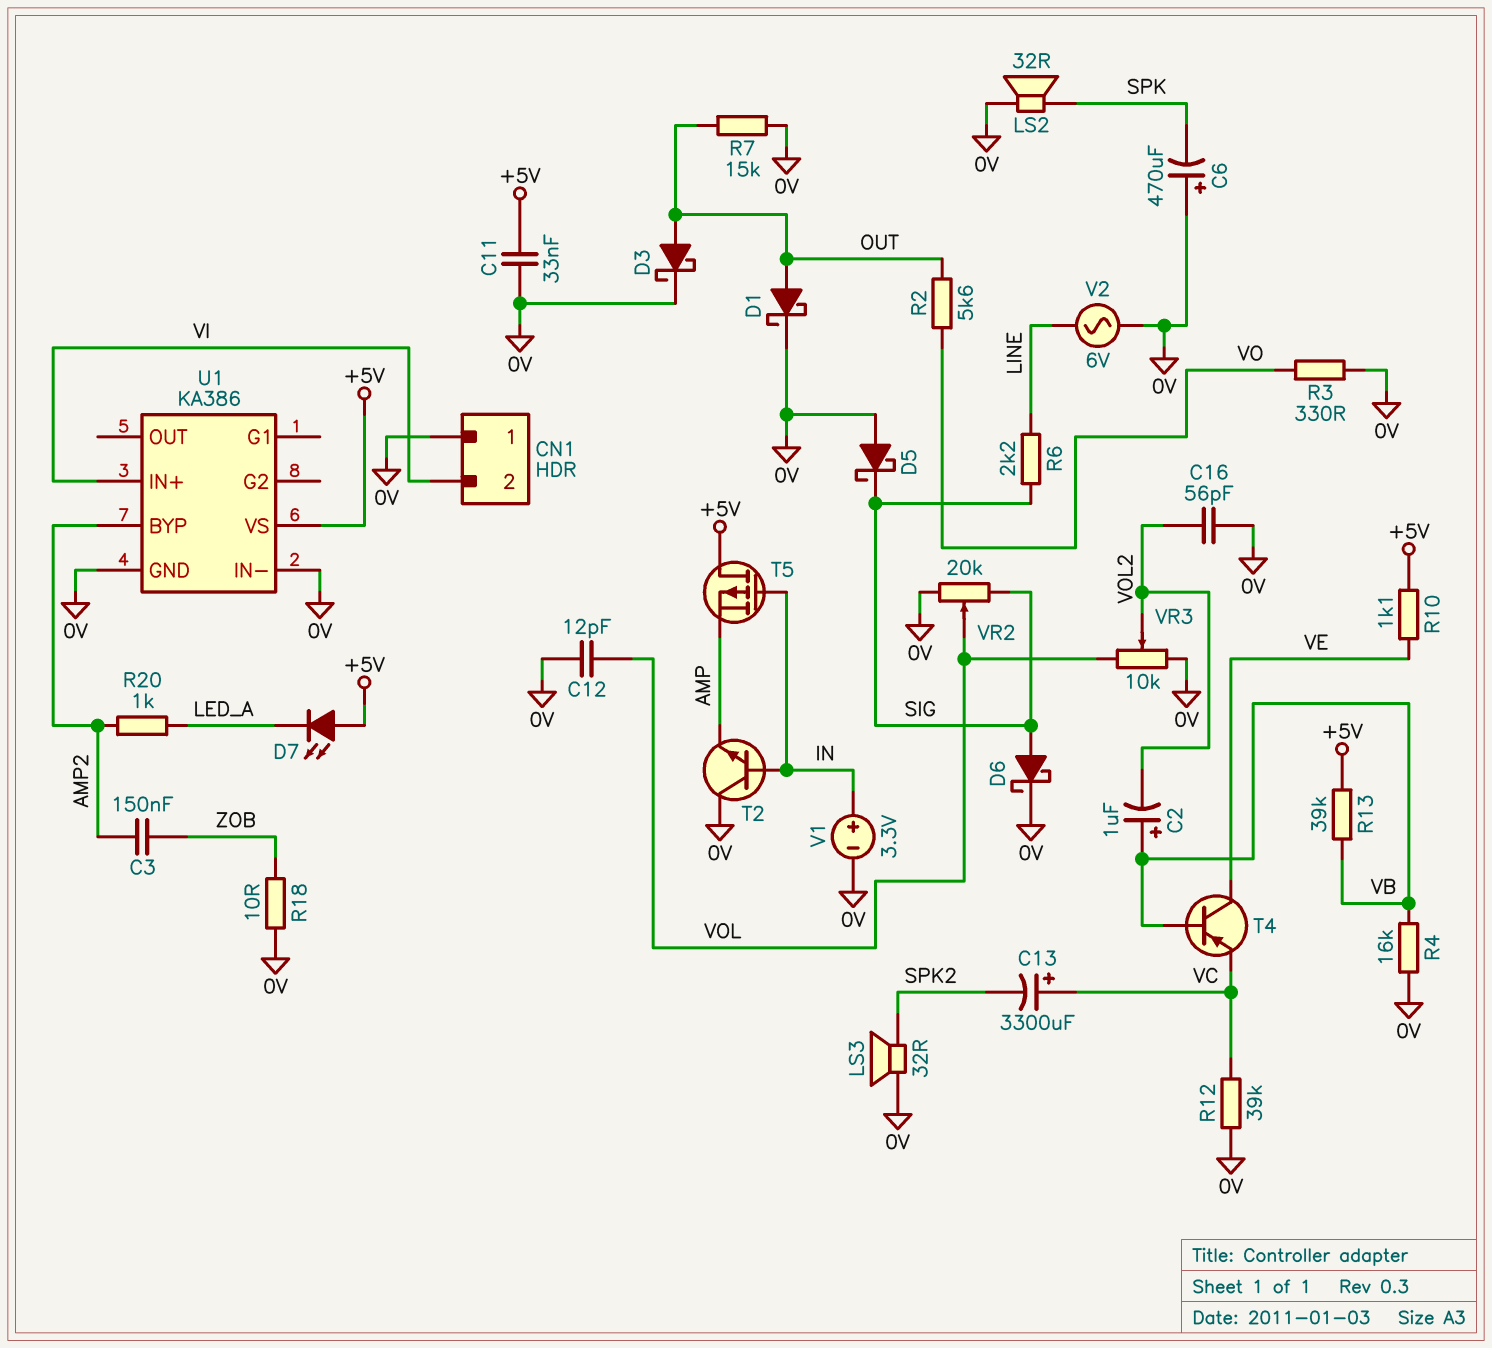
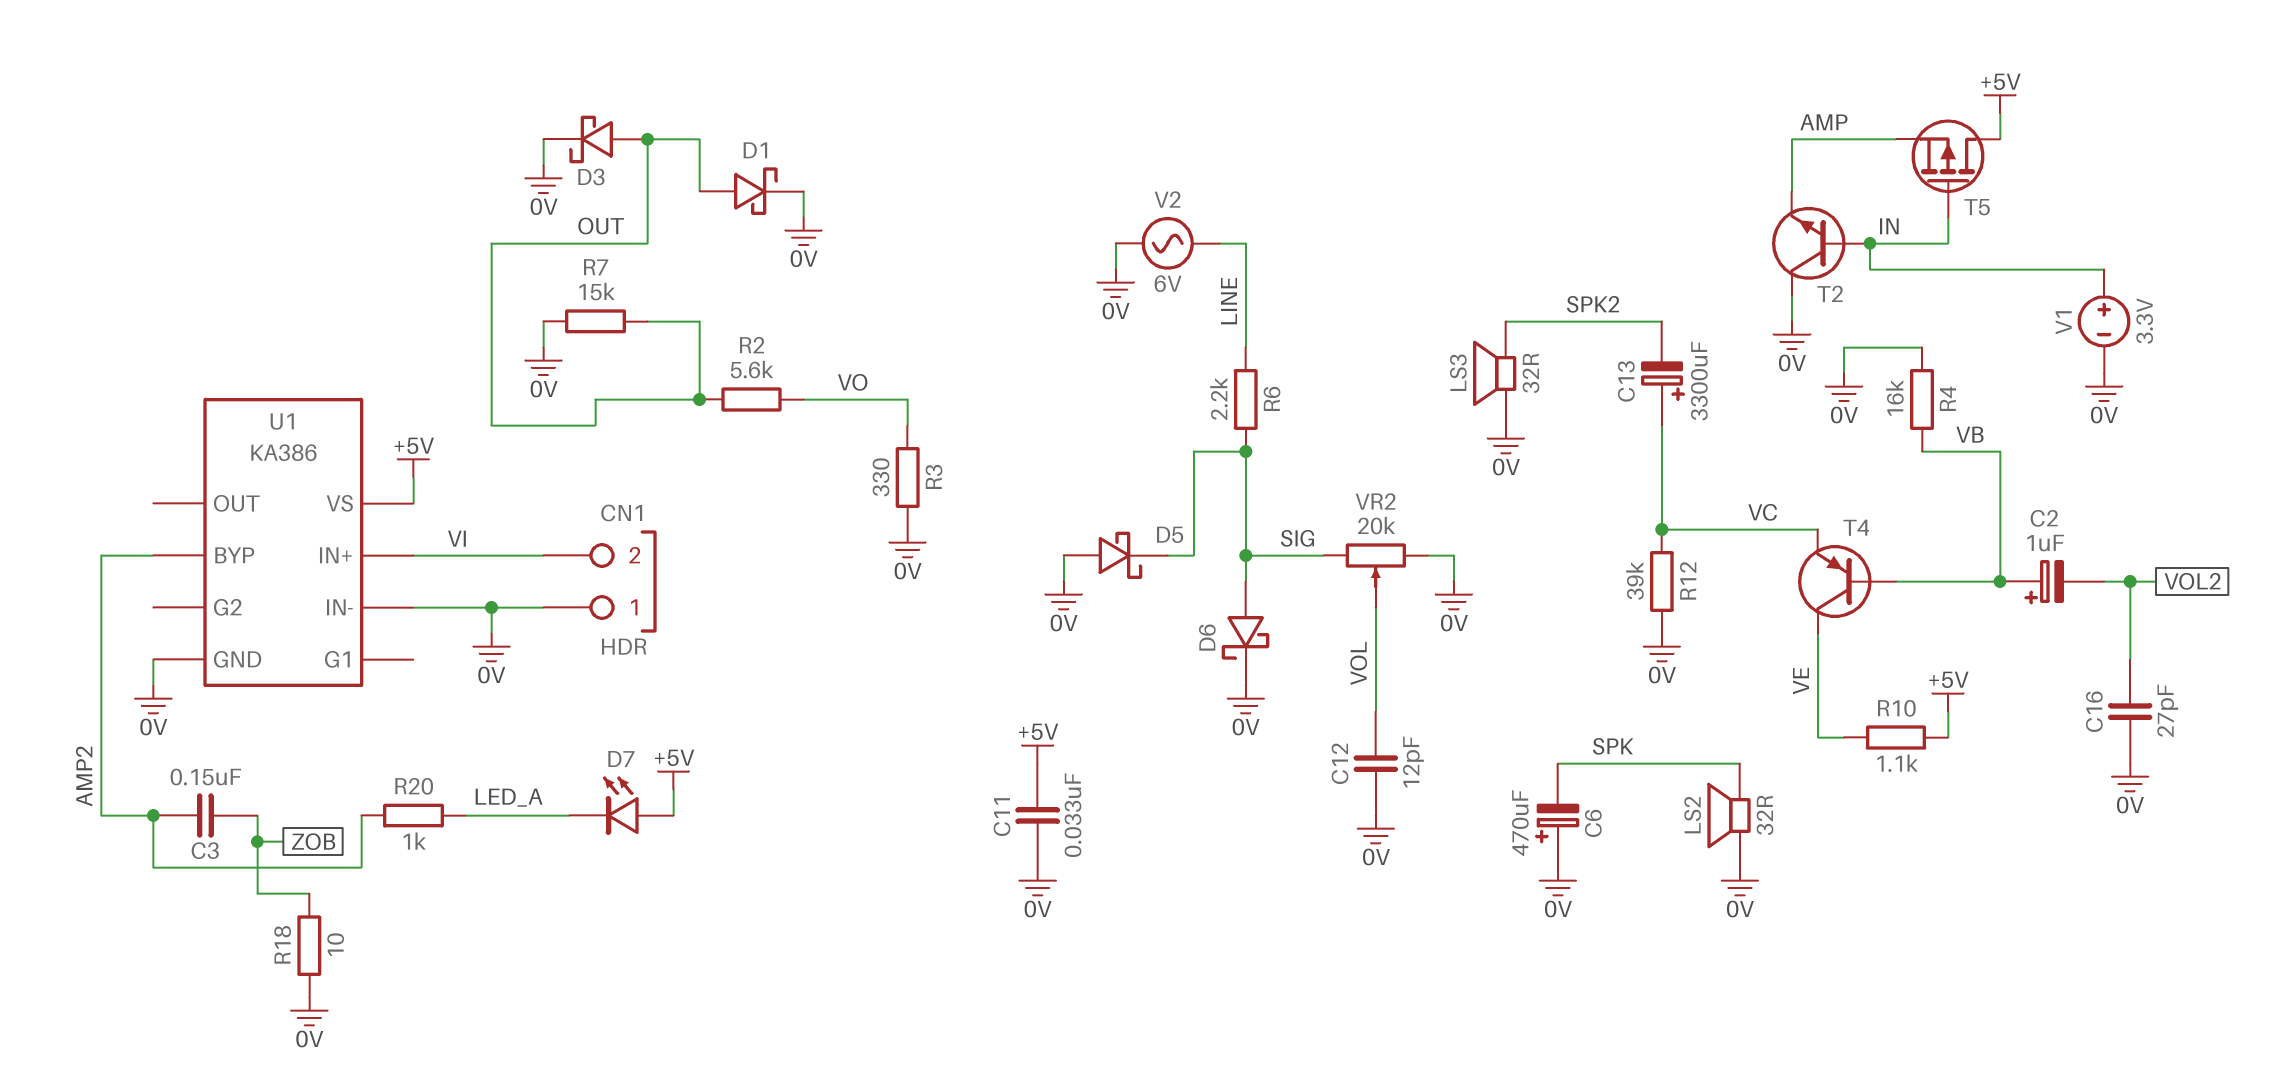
C16: 56pF (0V, VOL2) -> 27pF (0V, VOL2)
R13: 39k (+5V, VB) -> none
VR3: 10k (0V, VOL, wiper VOL2) -> none

